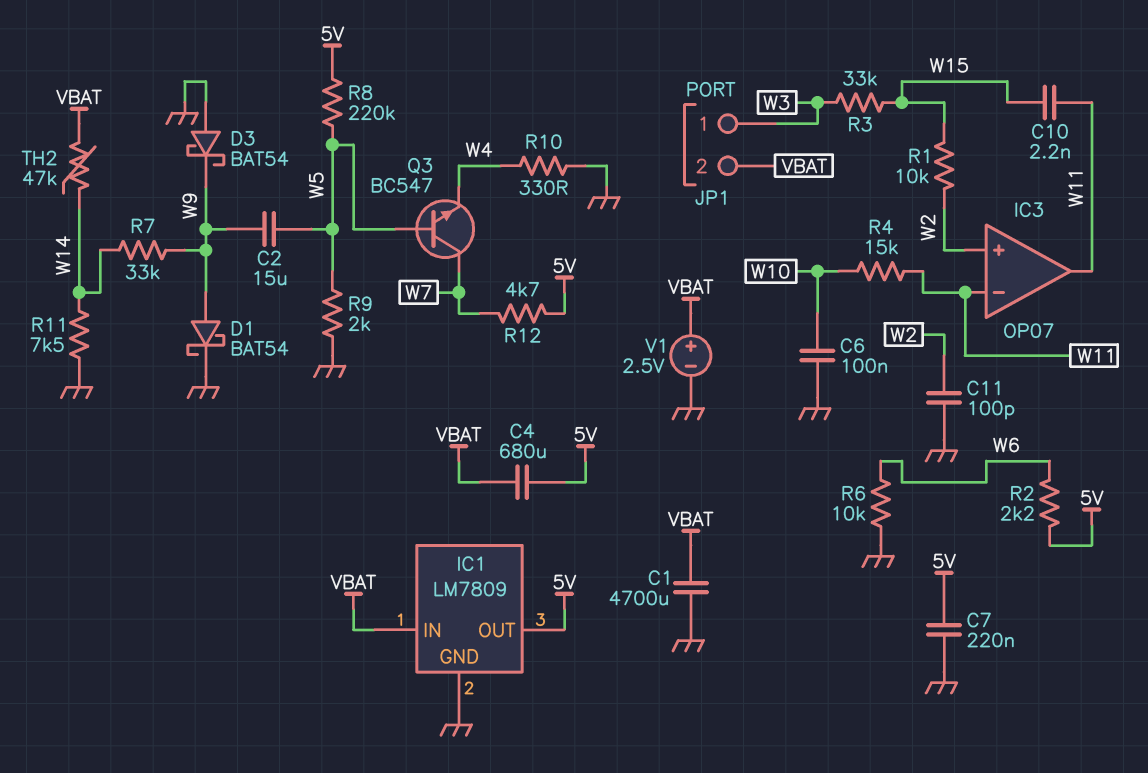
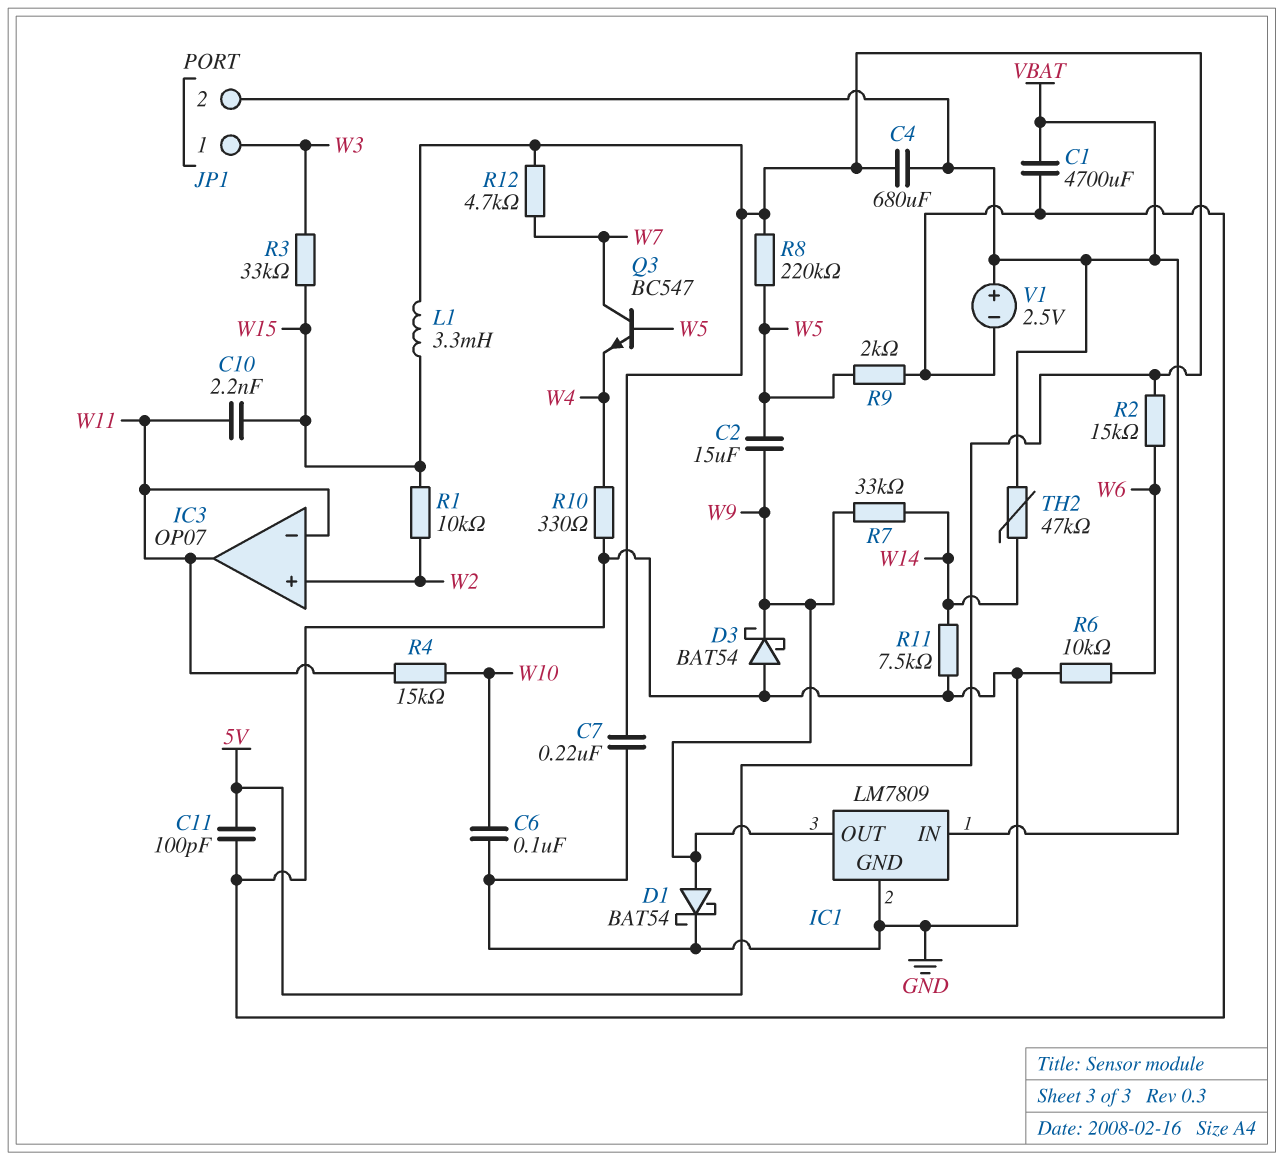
C11: 100pF (GND, W2) -> 100pF (5V, GND)
IC1 pin OUT: 5V -> W9
L1: none -> 3.3mH (5V, W15)
R2: 2.2k (5V, W6) -> 15k (5V, W6)

